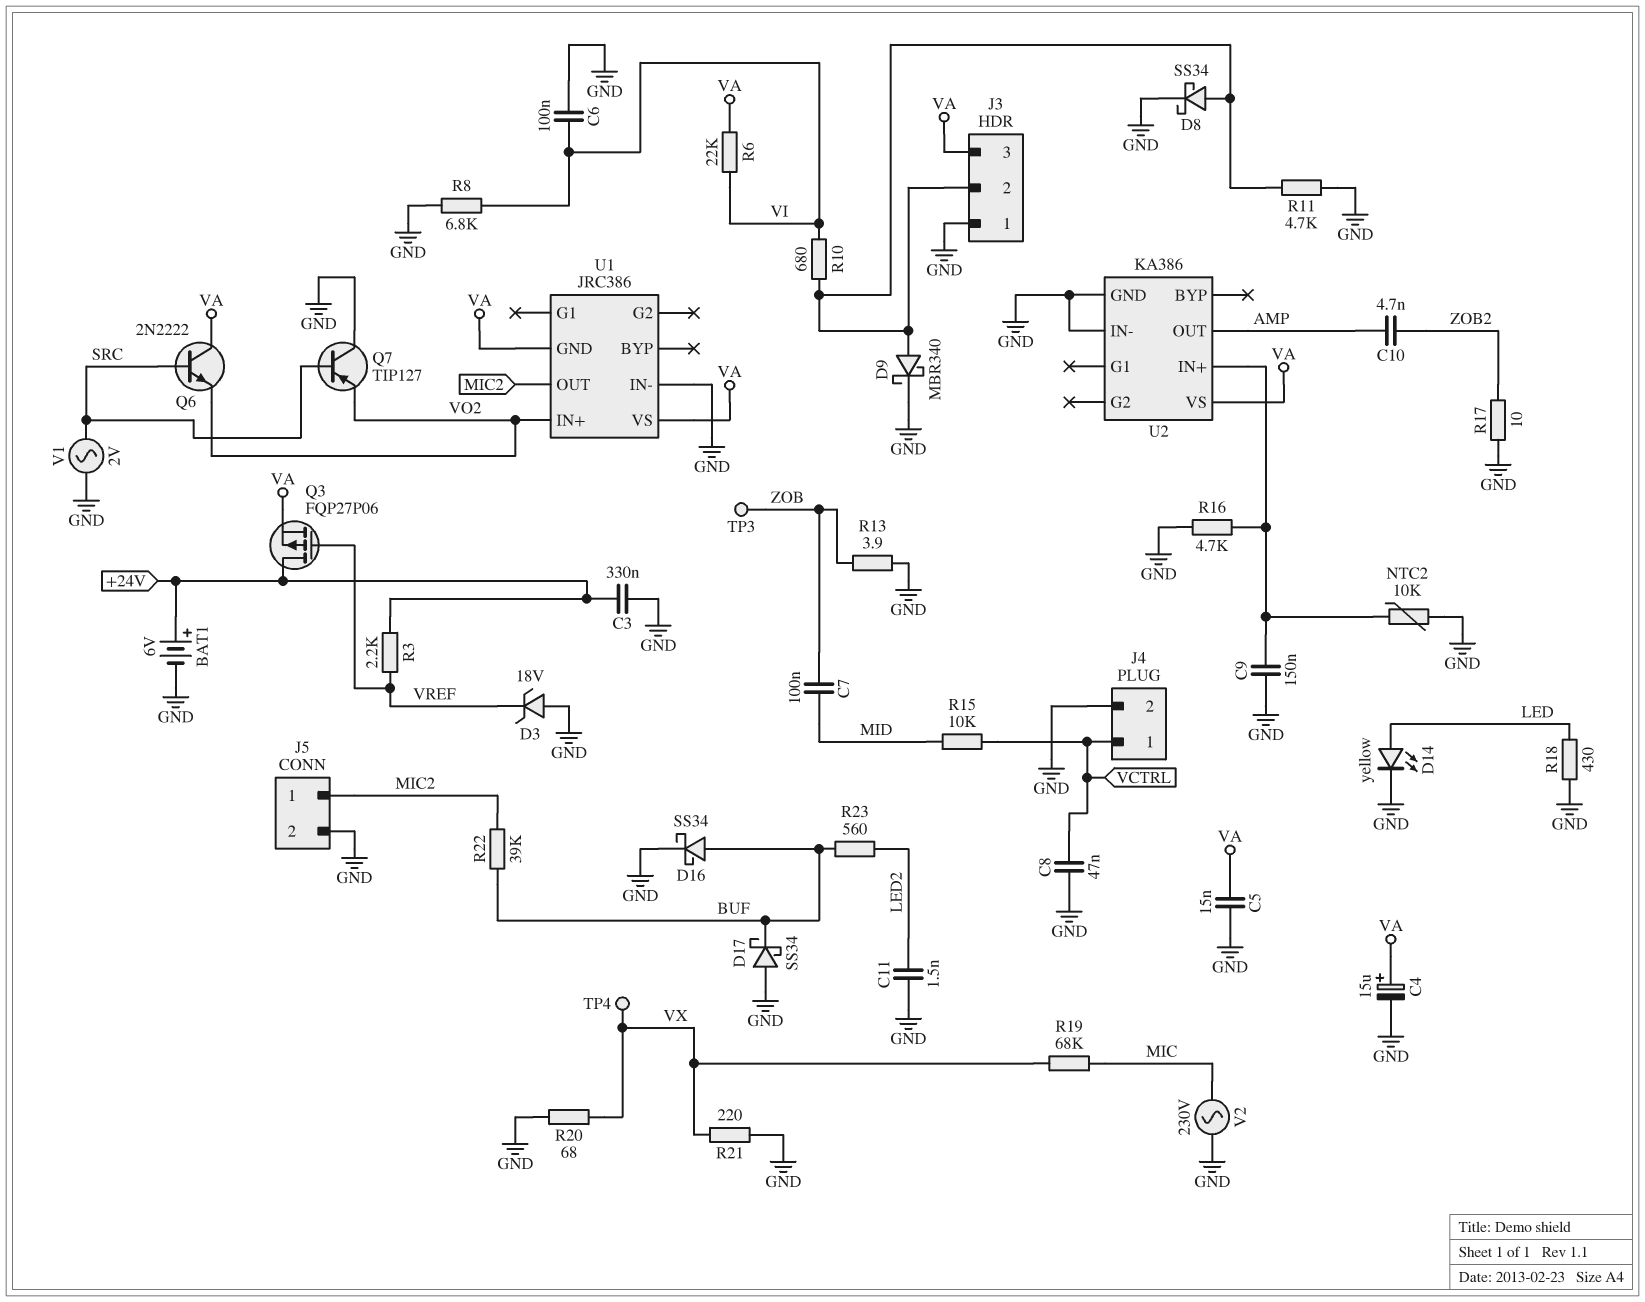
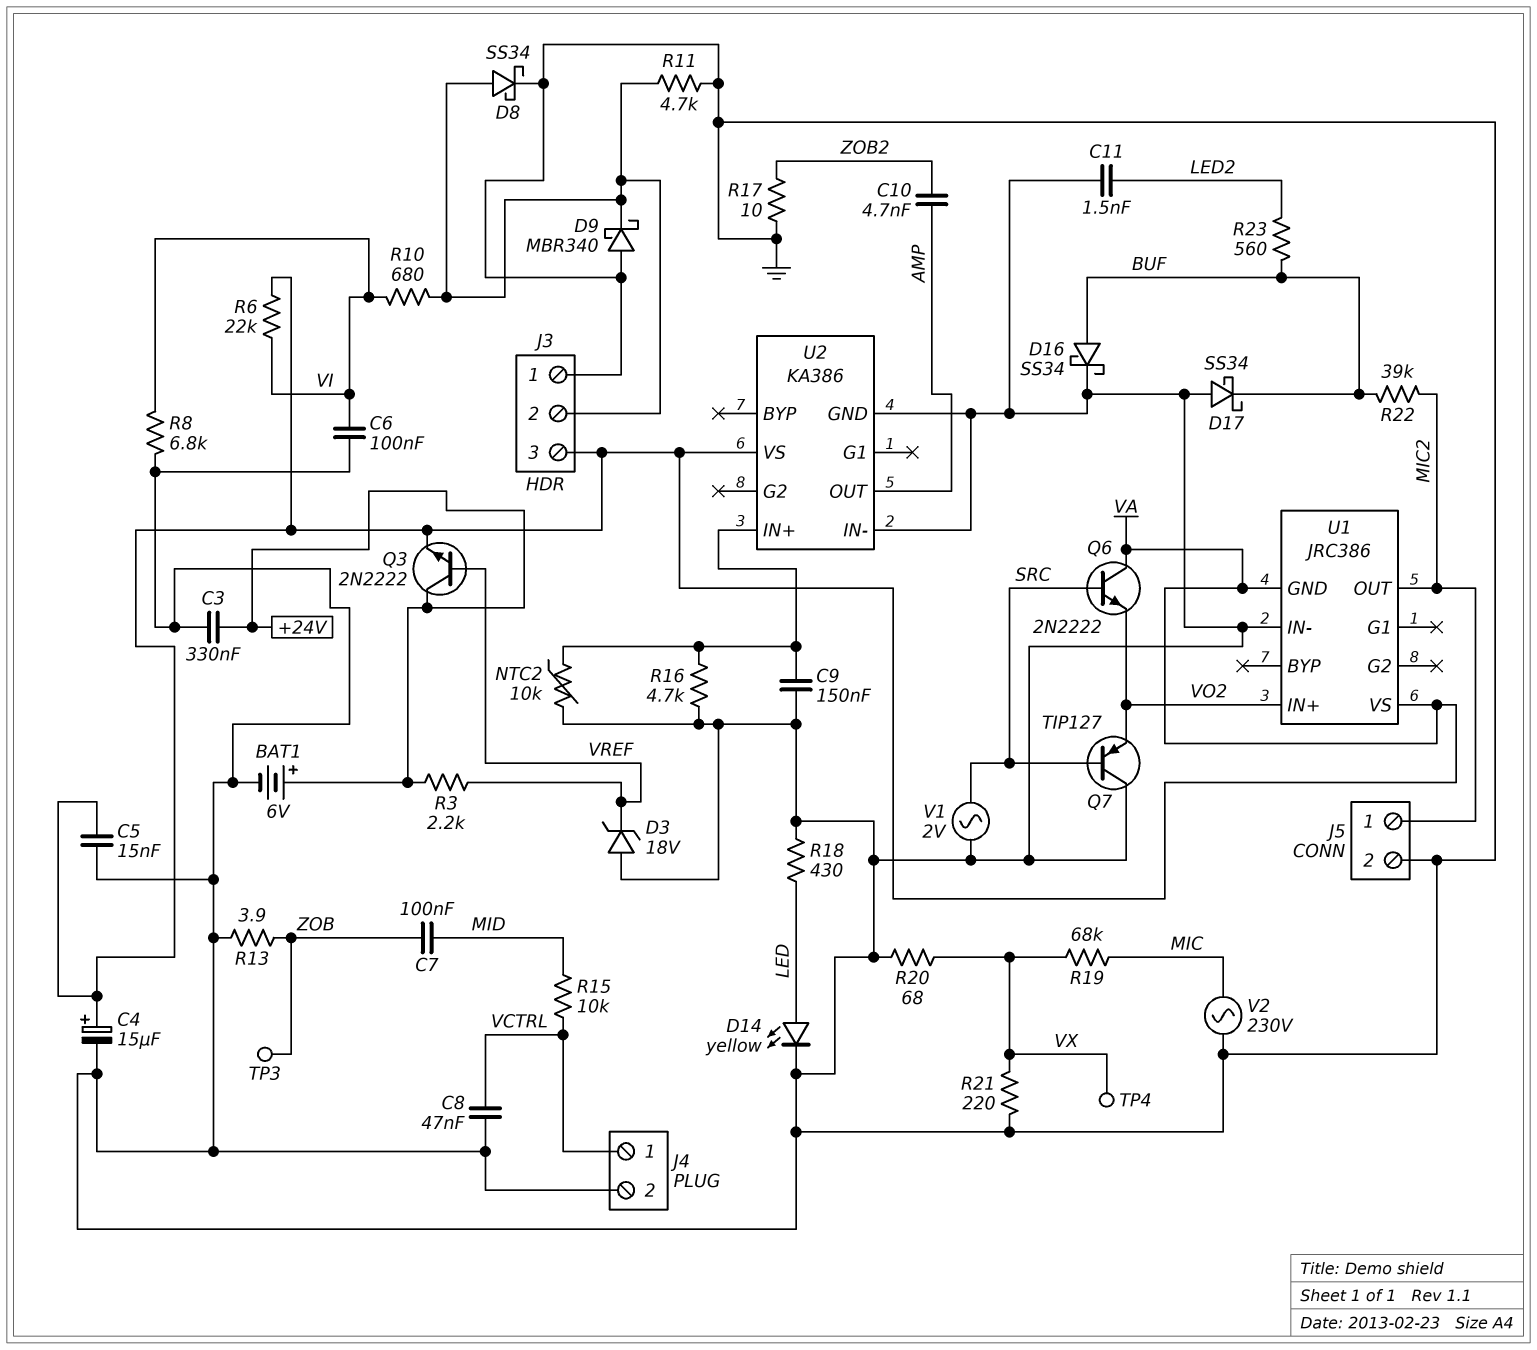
D9: schottky MBR340 (A J3/2, K GND) -> schottky MBR340 (A GND, K J3/2)
Q3: PMOS FQP27P06 (G VREF, D +24V, S VA) -> NPN 2N2222 (B VREF, C +24V, E VA)

